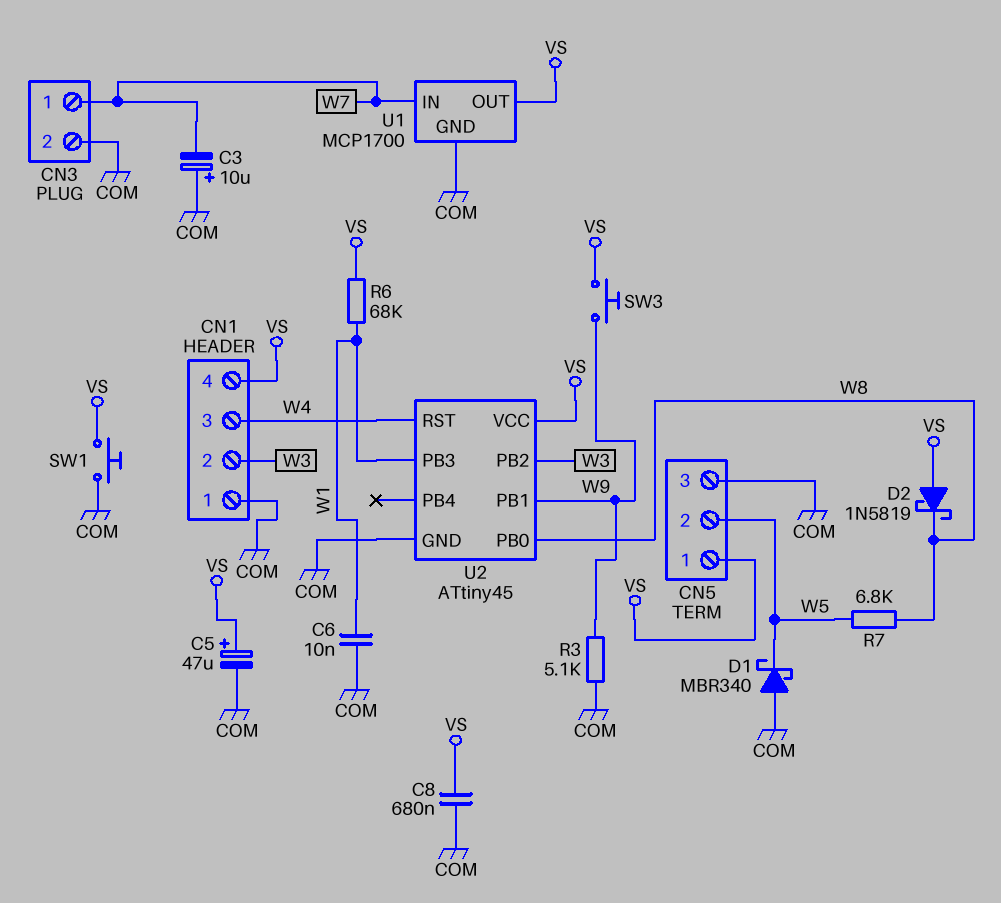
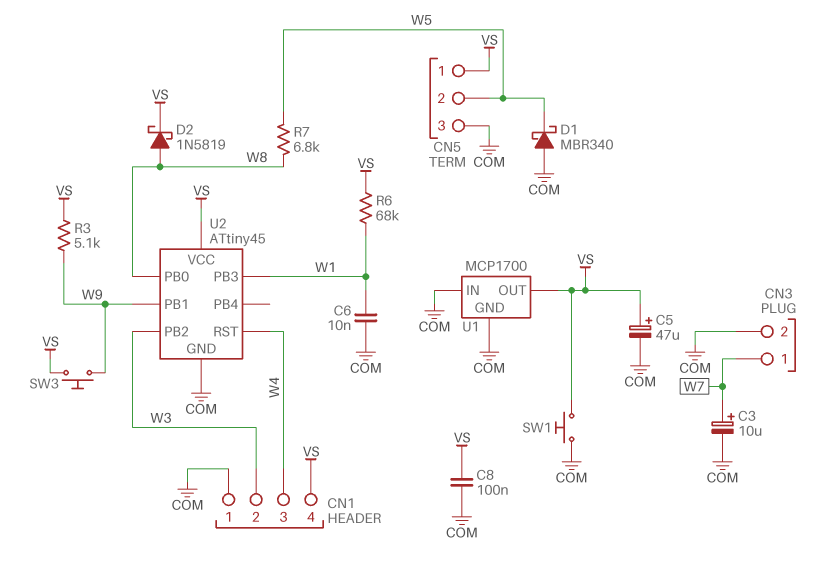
C3: 10uF (plus COM, minus W7) -> 10uF (plus W7, minus COM)
C8: 680nF (COM, VS) -> 100nF (COM, VS)
D2: schottky 1N5819 (A VS, K W8) -> schottky 1N5819 (A W8, K VS)
R3: 5.1k (COM, W9) -> 5.1k (VS, W9)
U1 pin IN: W7 -> COM

